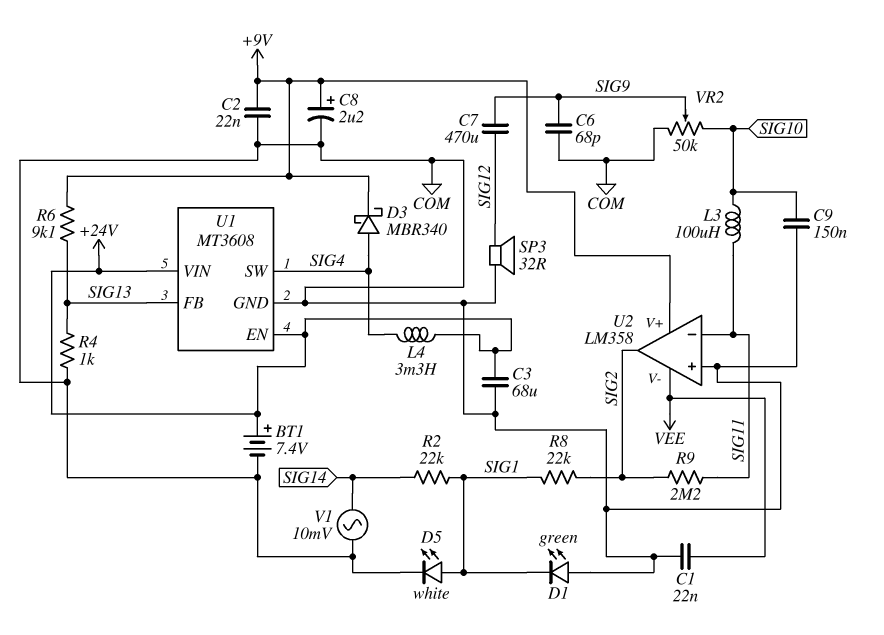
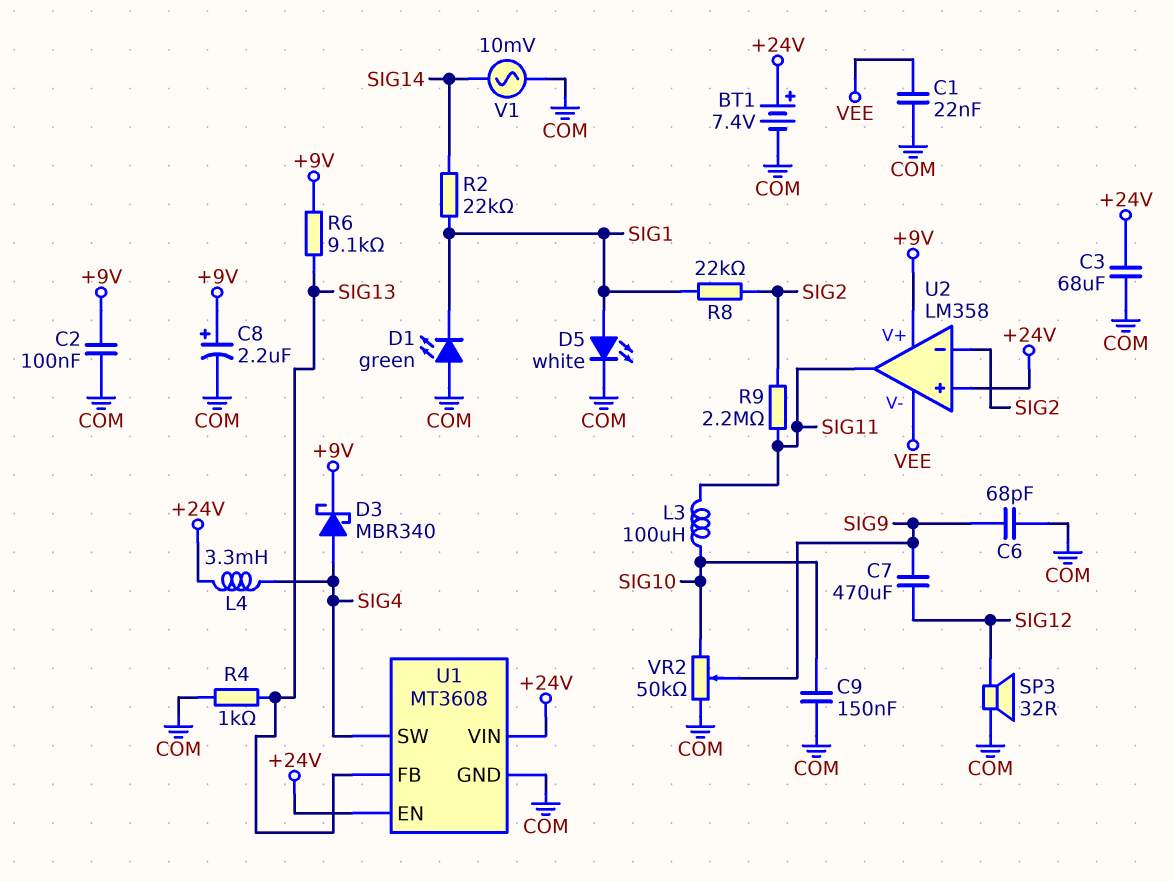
C2: 22nF (+9V, COM) -> 100nF (+9V, COM)
U2 pin in+: COM -> +24V
U2 pin in-: SIG11 -> SIG2
U2 pin out: SIG2 -> SIG11

